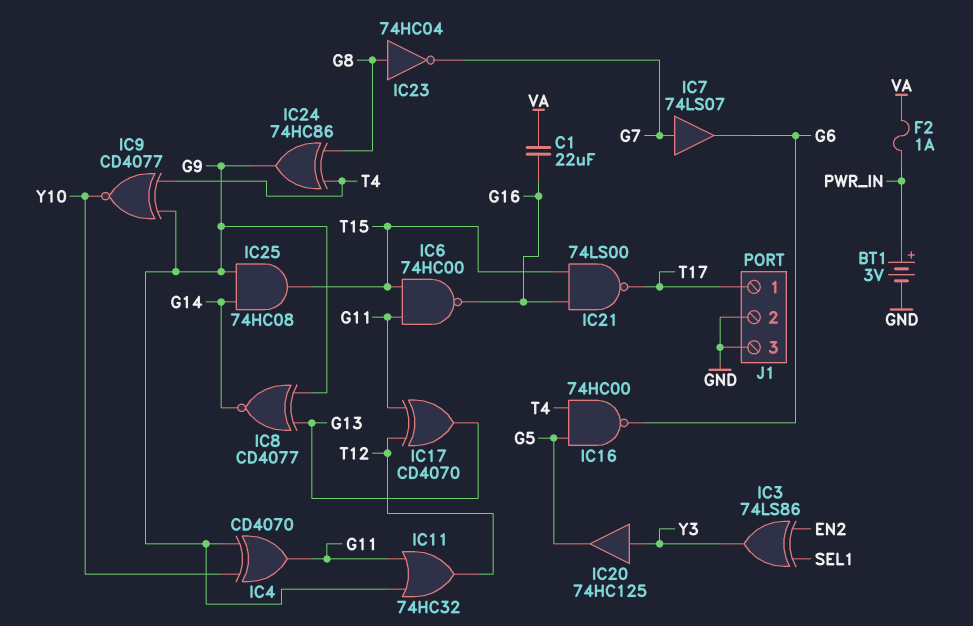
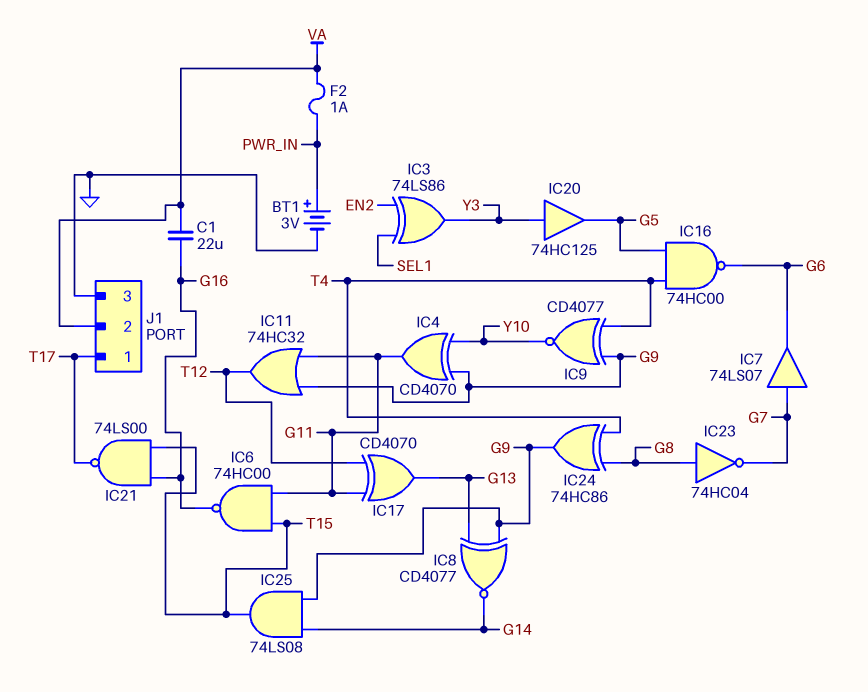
IC25: AND 74HC08 (in G9, in G14, out T15) -> AND 74LS08 (in G9, in G14, out T15)
J1 pin 2: GND -> VA

